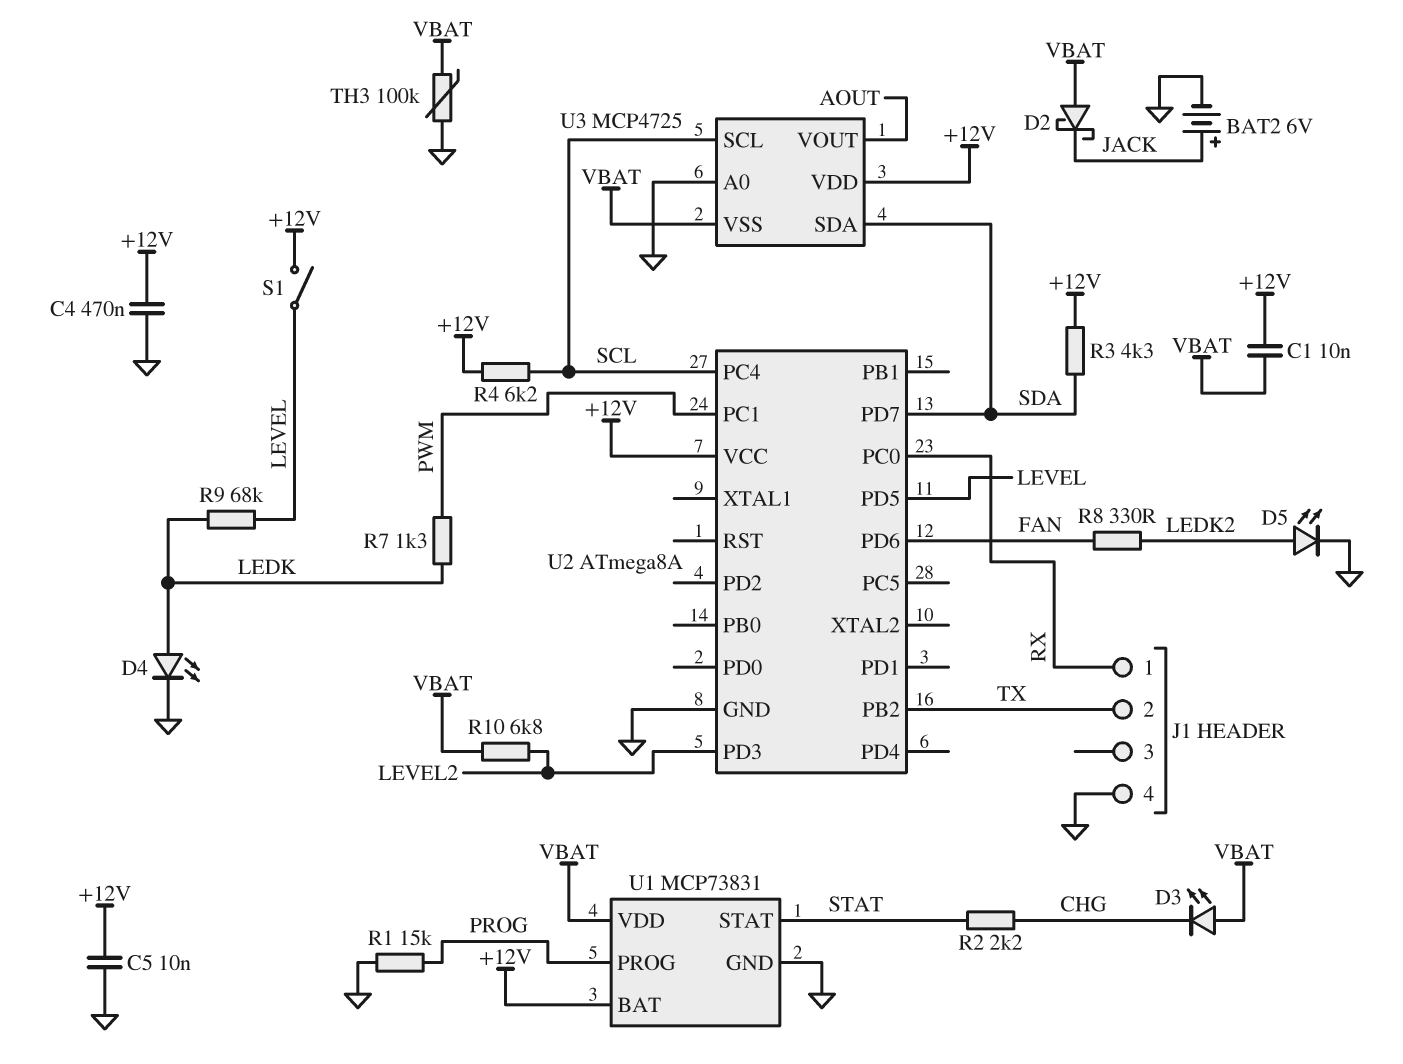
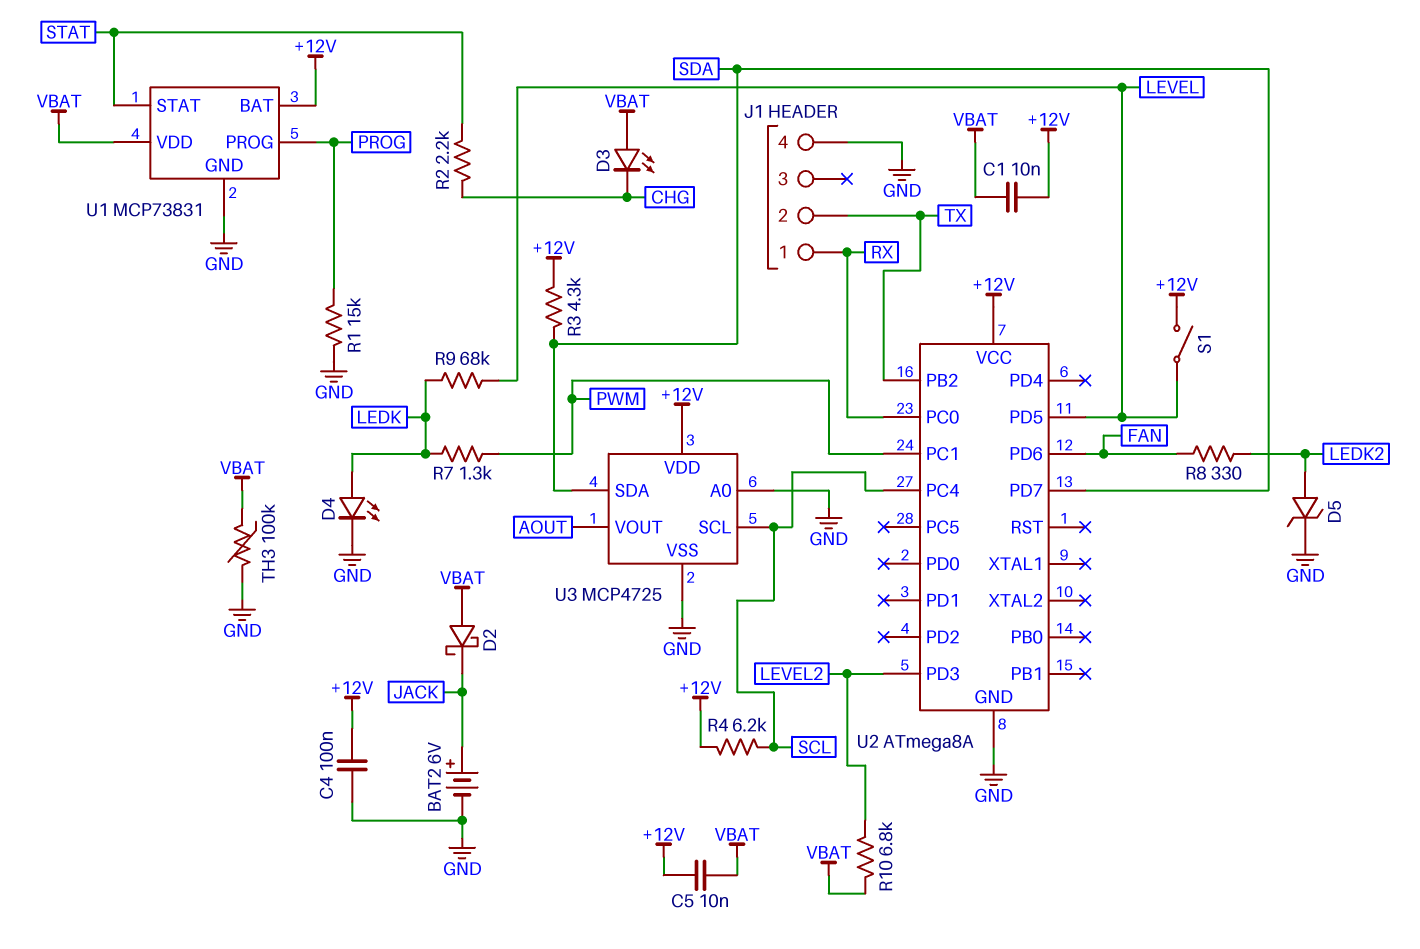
C4: 470nF (+12V, GND) -> 100nF (+12V, GND)
C5: 10nF (+12V, GND) -> 10nF (+12V, VBAT)
D5: LED (A LEDK2, K GND) -> zener (A LEDK2, K GND)
U3 pin VSS: VBAT -> GND

